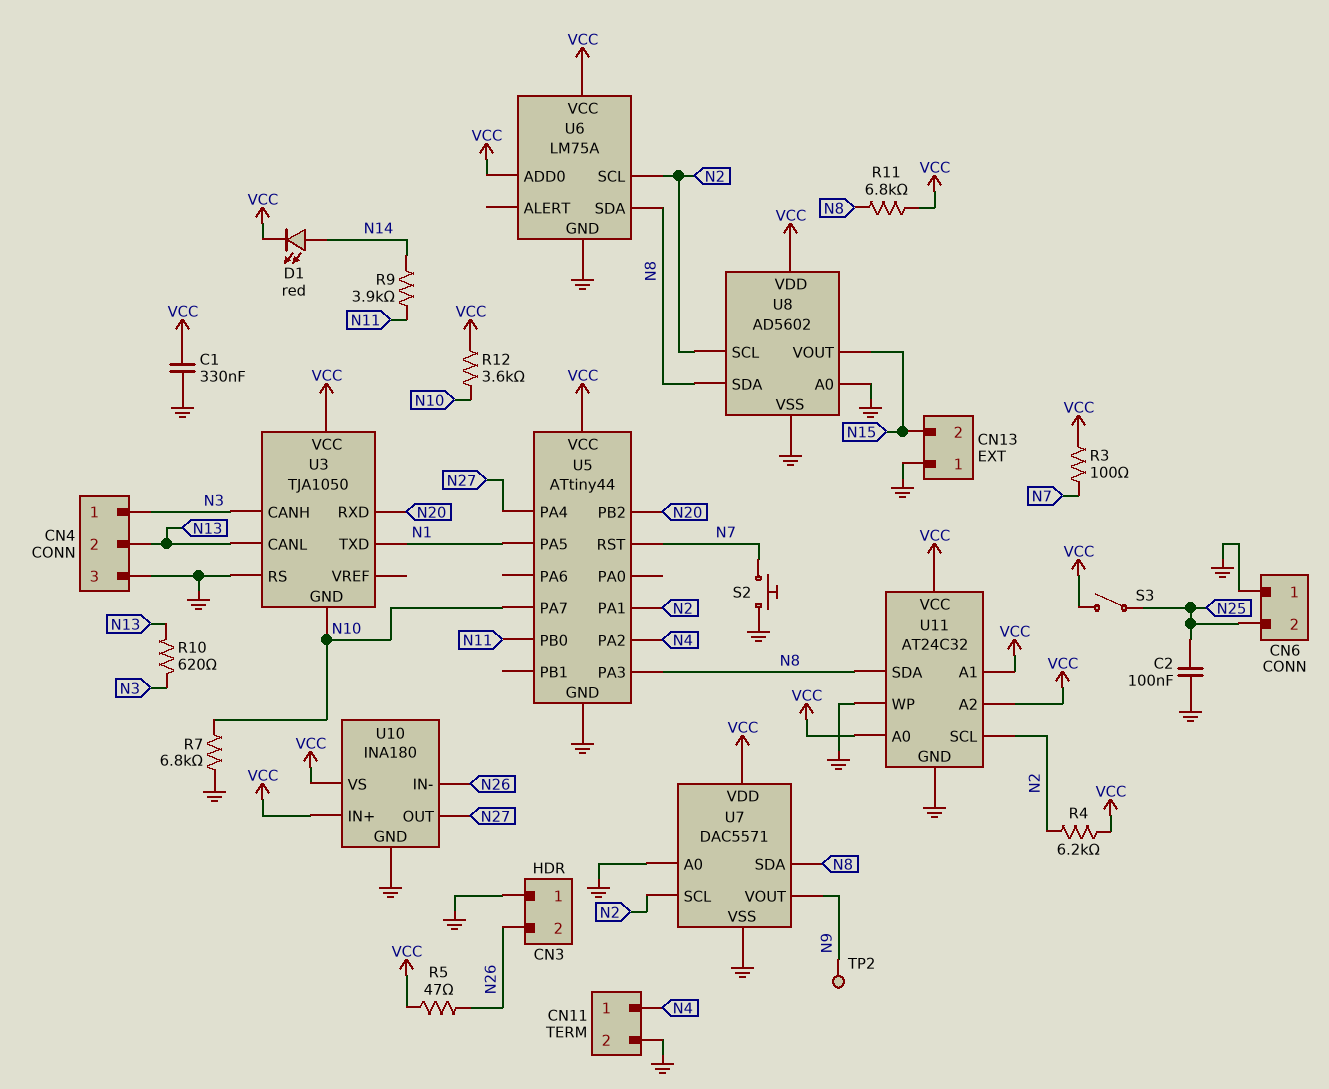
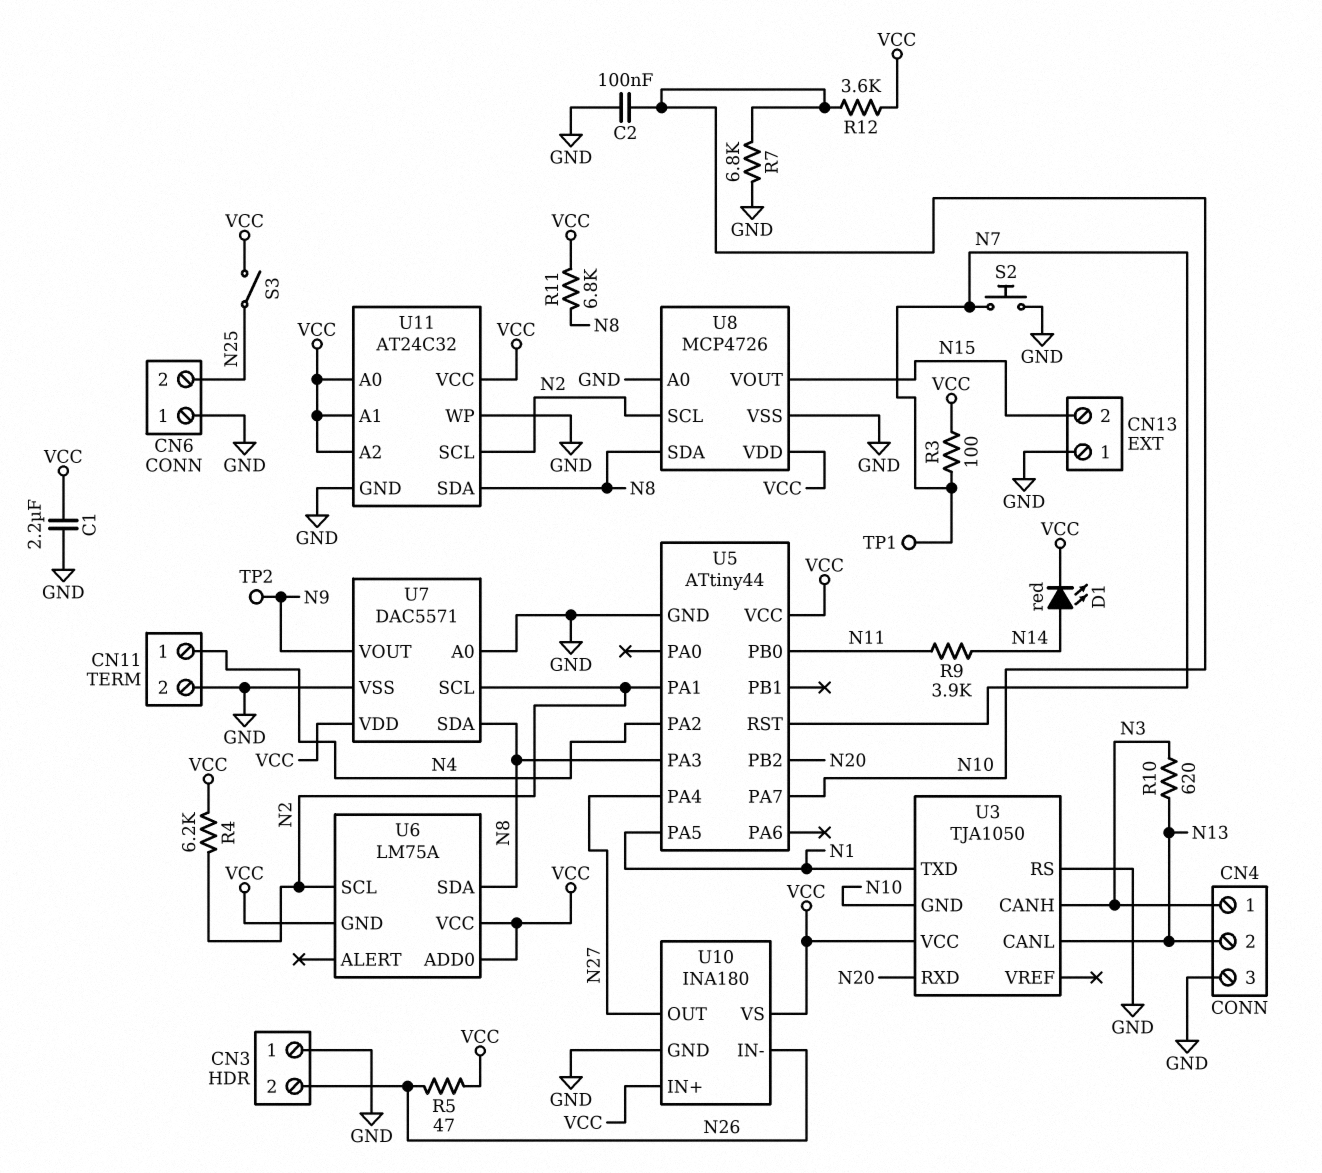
C1: 330nF (GND, VCC) -> 2.2uF (GND, VCC)
C2: 100nF (GND, N25) -> 100nF (GND, N10)
TP1: none -> test point (N7)
U6 pin GND: GND -> VCC
U8: AD5602 -> MCP4726

